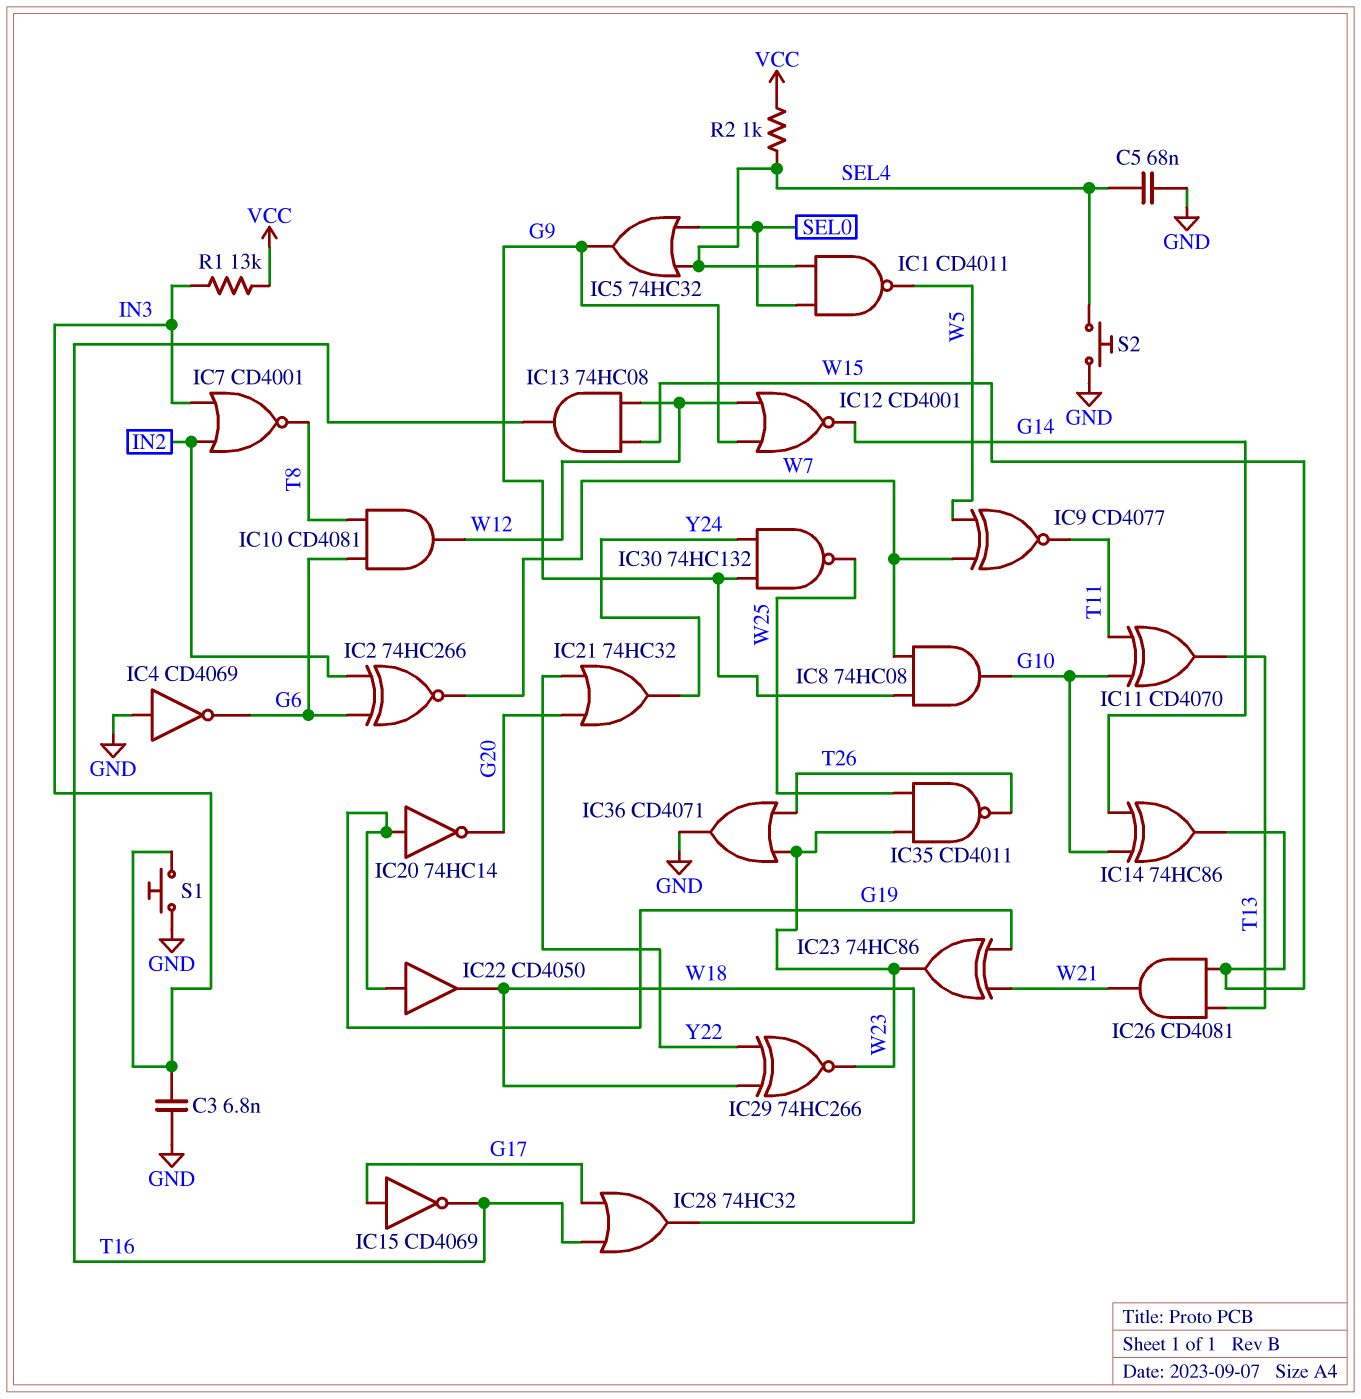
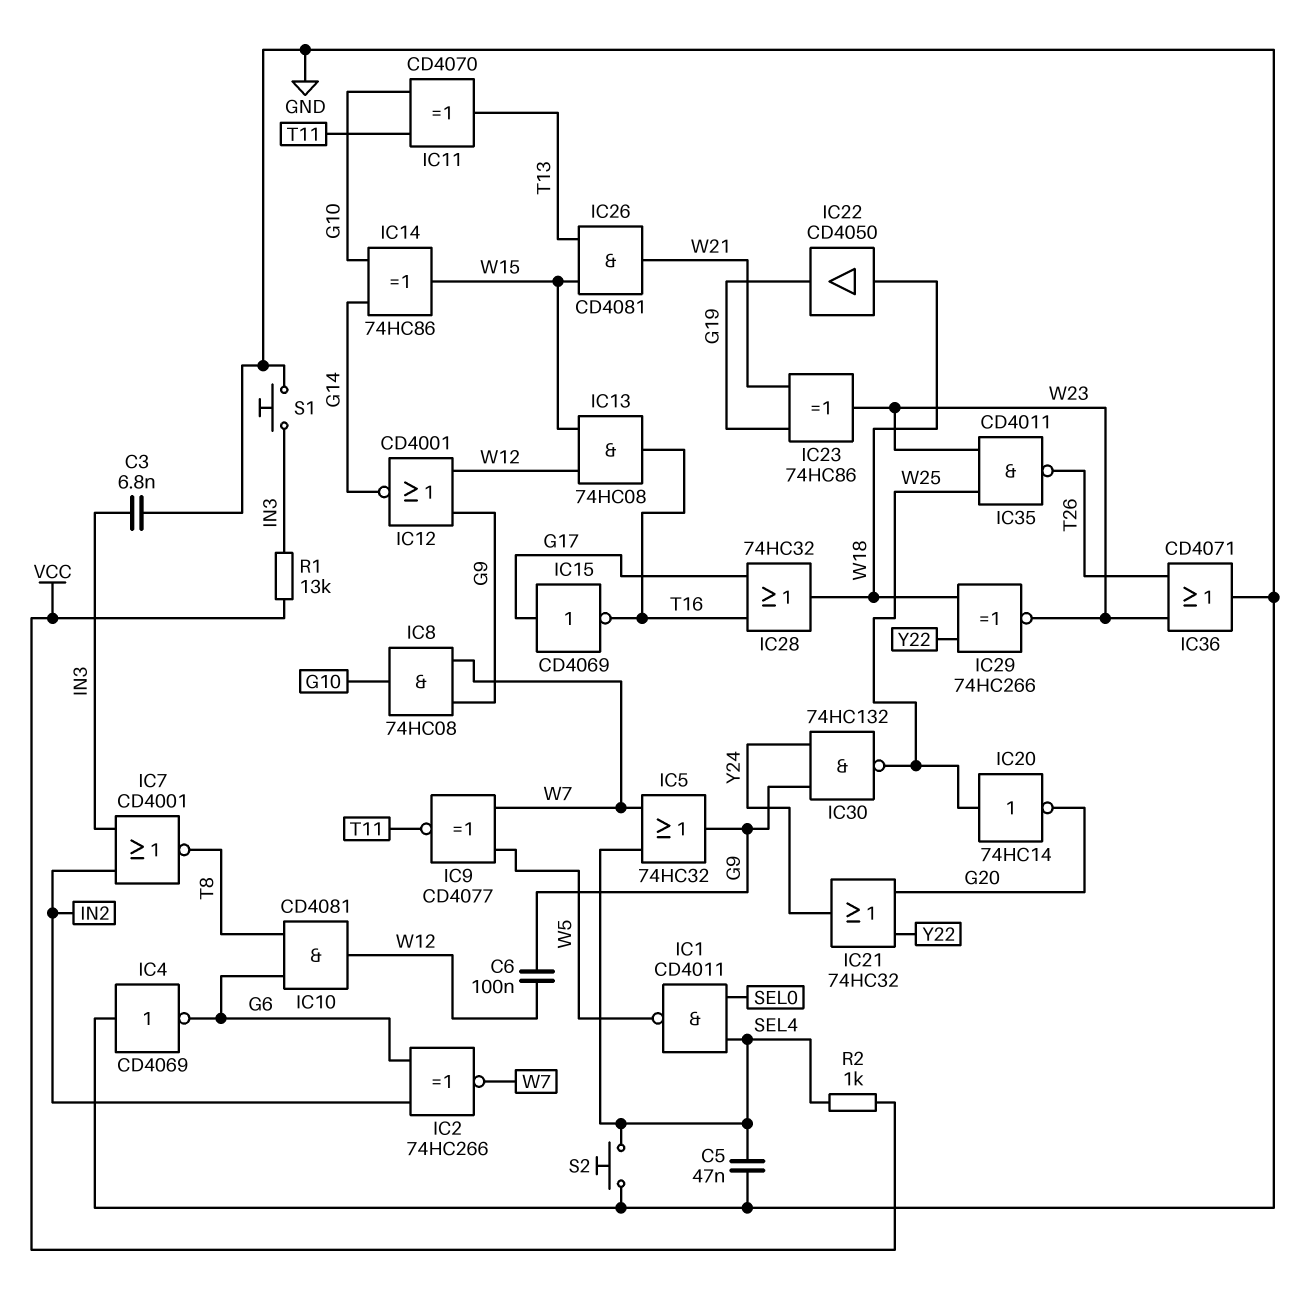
C5: 68nF (GND, SEL4) -> 47nF (GND, SEL4)
C6: none -> 100nF (G9, W12)
IC5: OR 74HC32 (in SEL0, in SEL4, out G9) -> OR 74HC32 (in SEL4, in W7, out G9)
IC20: NOT 74HC14 (in G19, out G20) -> NOT 74HC14 (in W25, out G20)
IC22: buffer CD4050 (in G19, out W18) -> buffer CD4050 (in W18, out G19)

